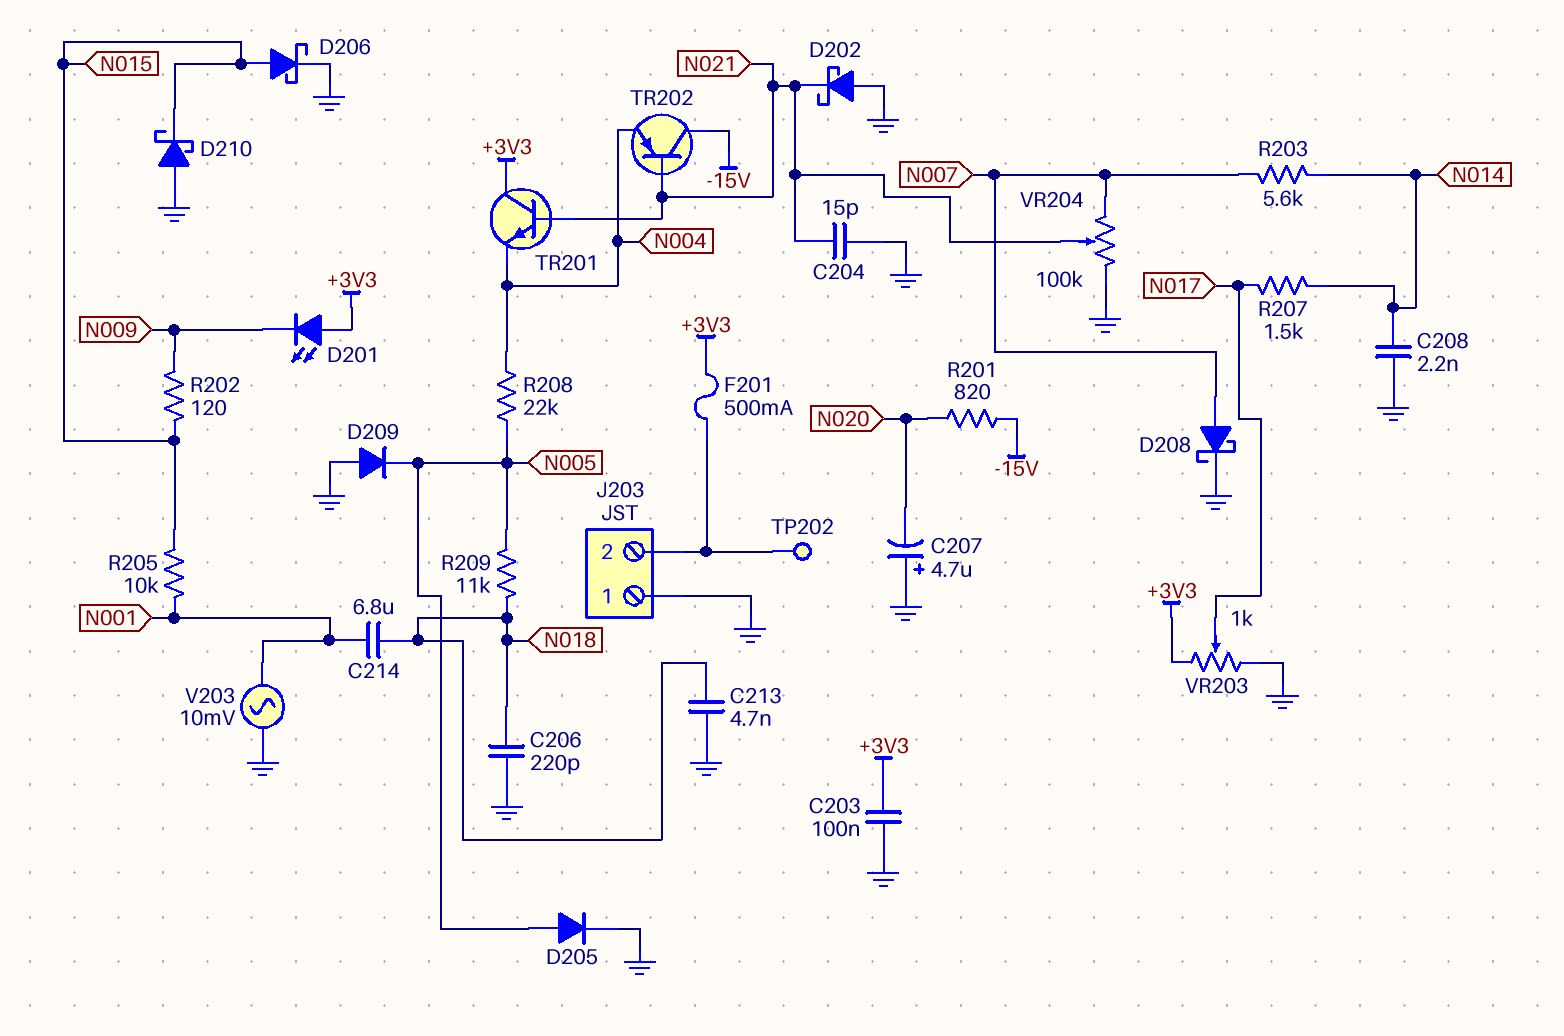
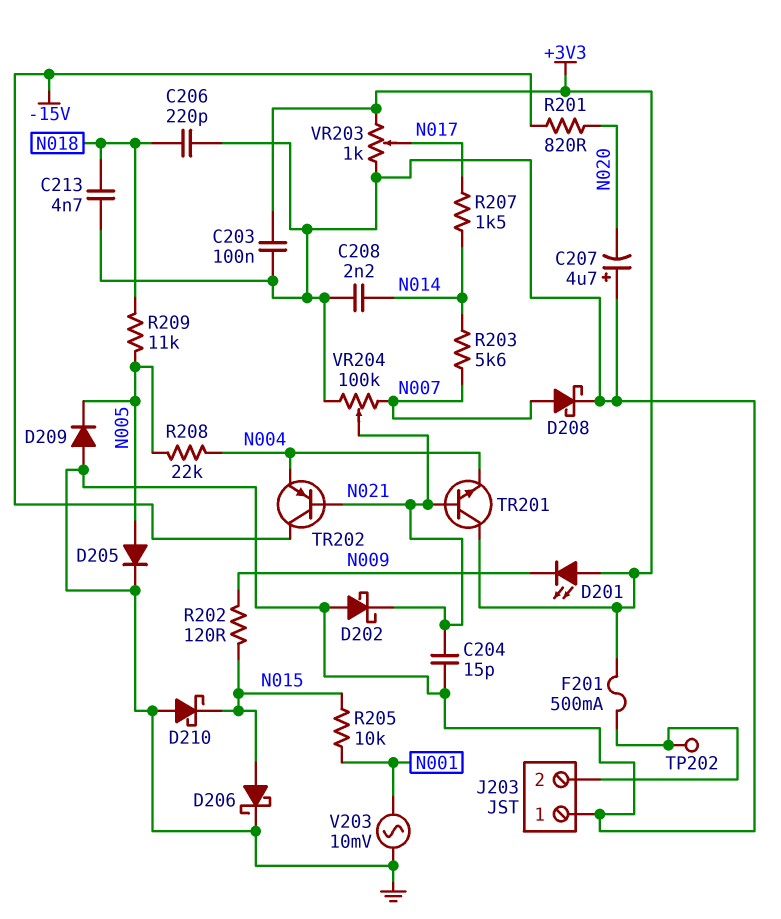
C214: 6.8uF (N001, N018) -> none

